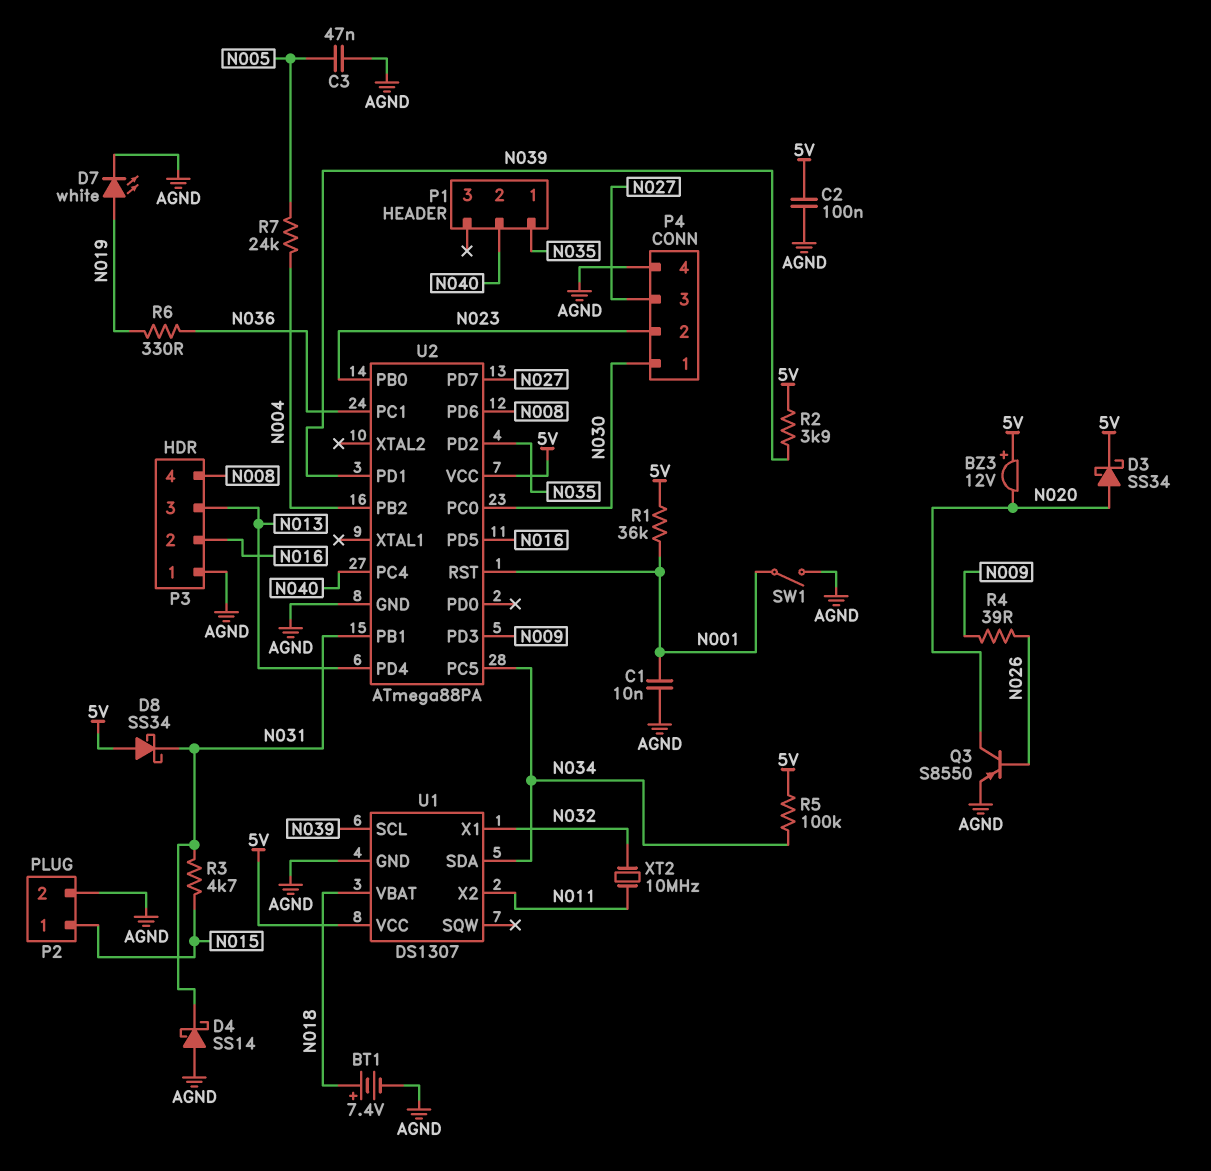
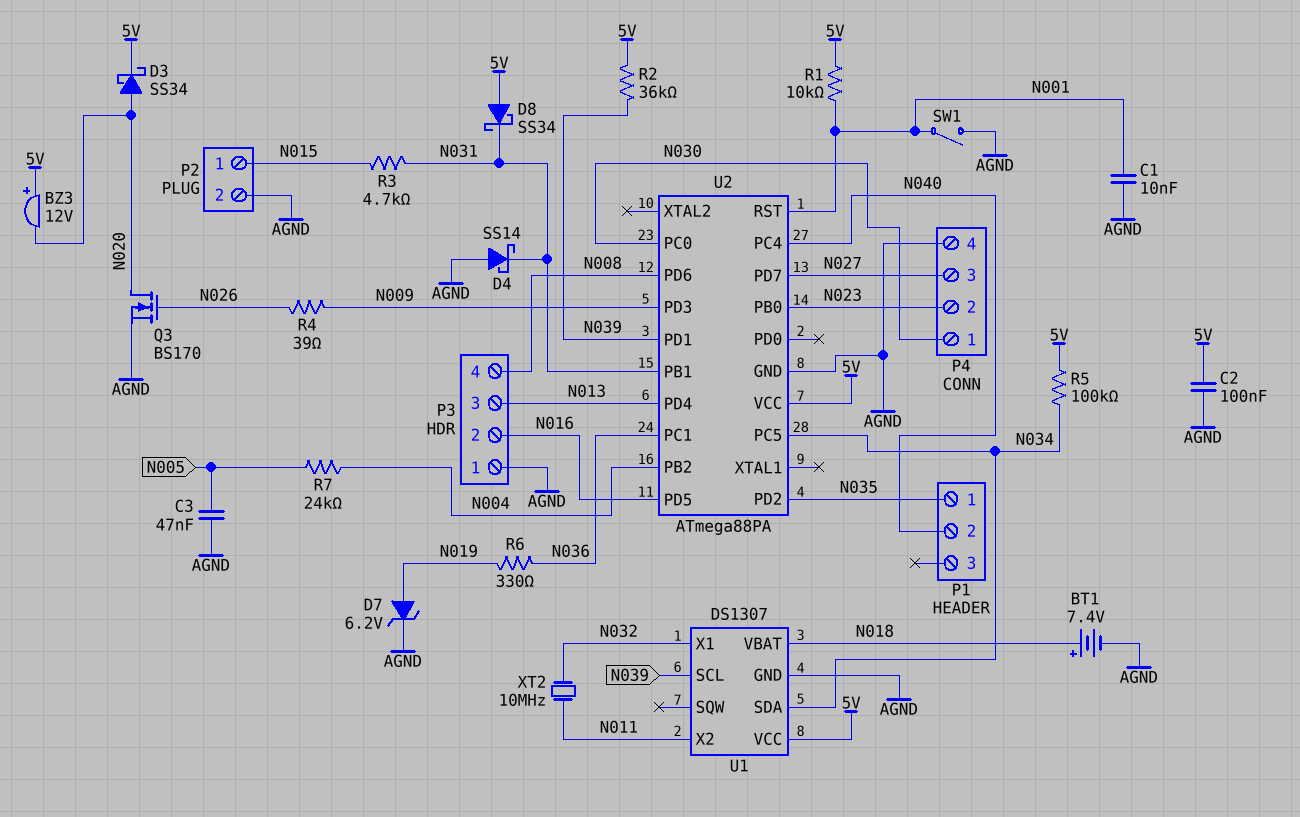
D7: LED white (A N019, K AGND) -> zener 6.2V (A N019, K AGND)
Q3: PNP S8550 (B N026, C N020, E AGND) -> NMOS BS170 (G N026, D N020, S AGND)
R1: 36k (5V, N001) -> 10k (5V, N001)
R2: 3.9k (5V, N039) -> 36k (5V, N039)

